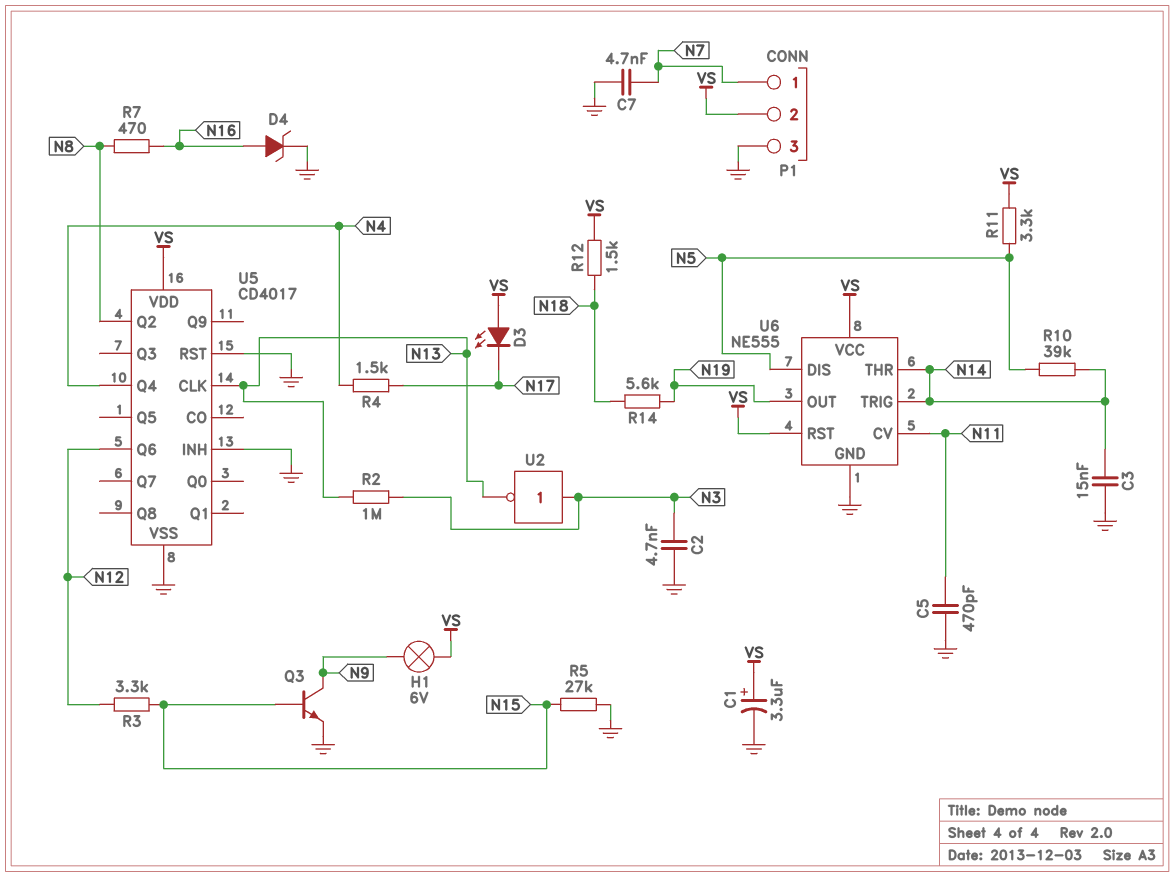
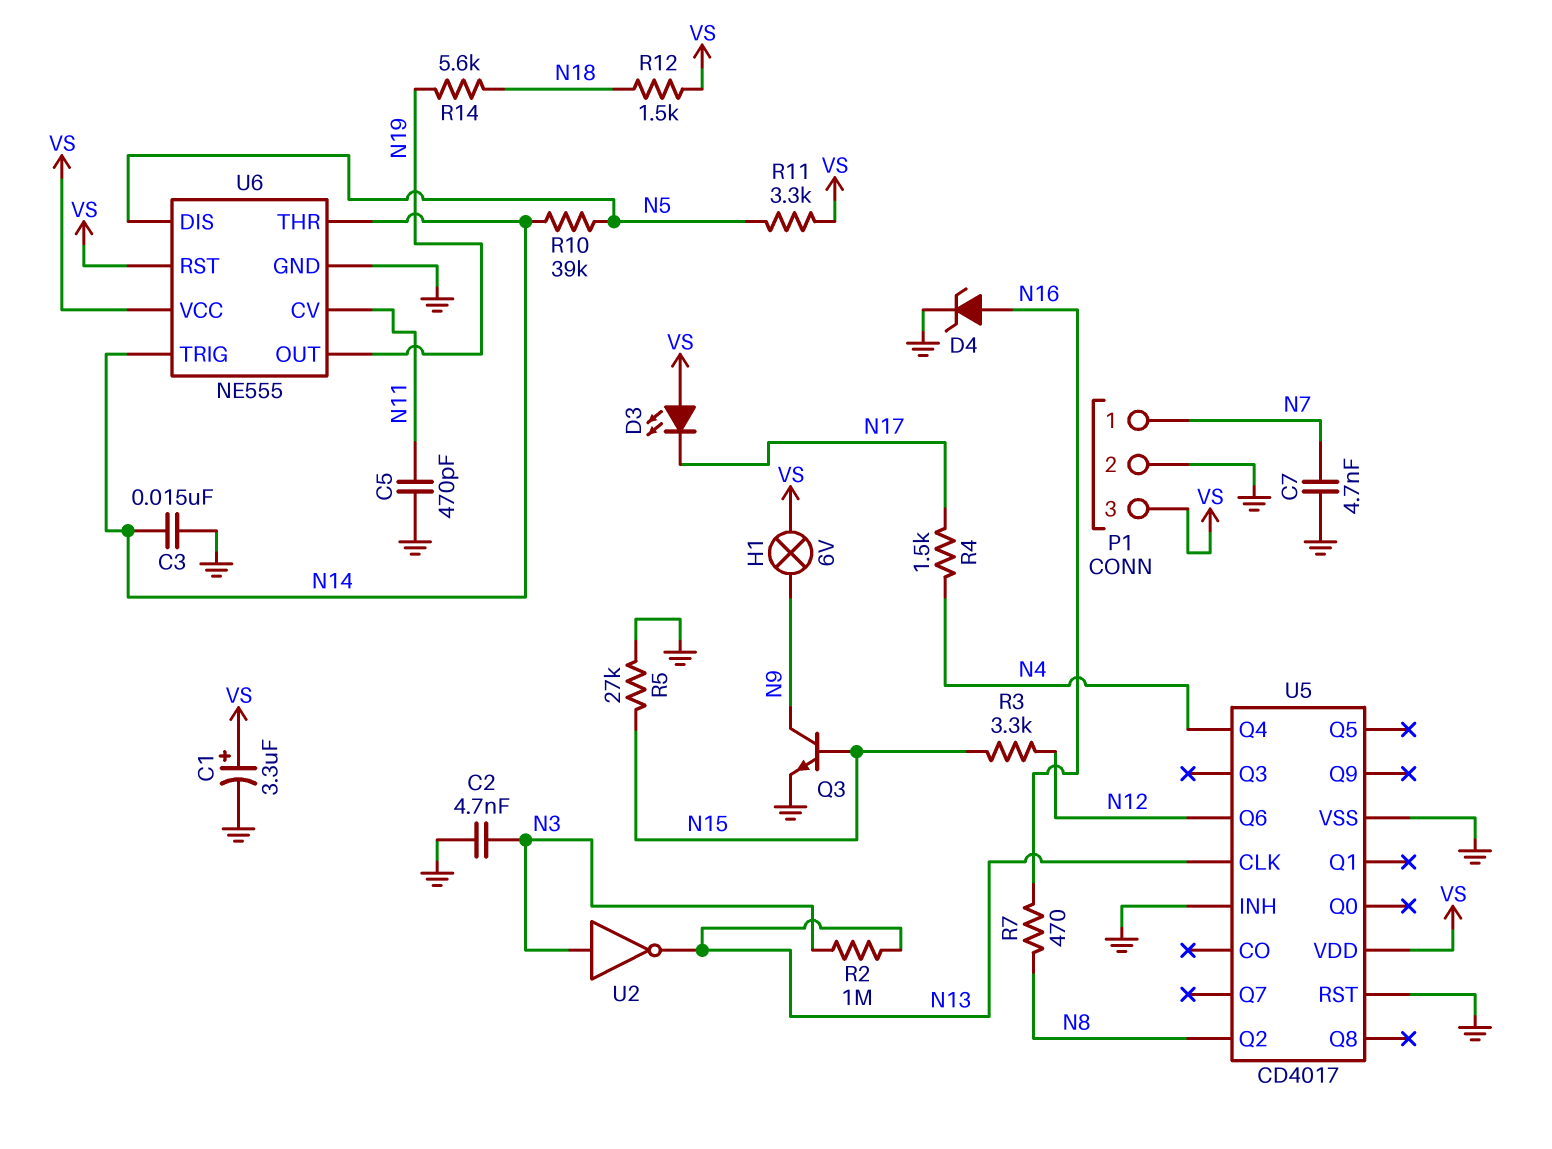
P1 pin 2: VS -> GND
P1 pin 3: GND -> VS

